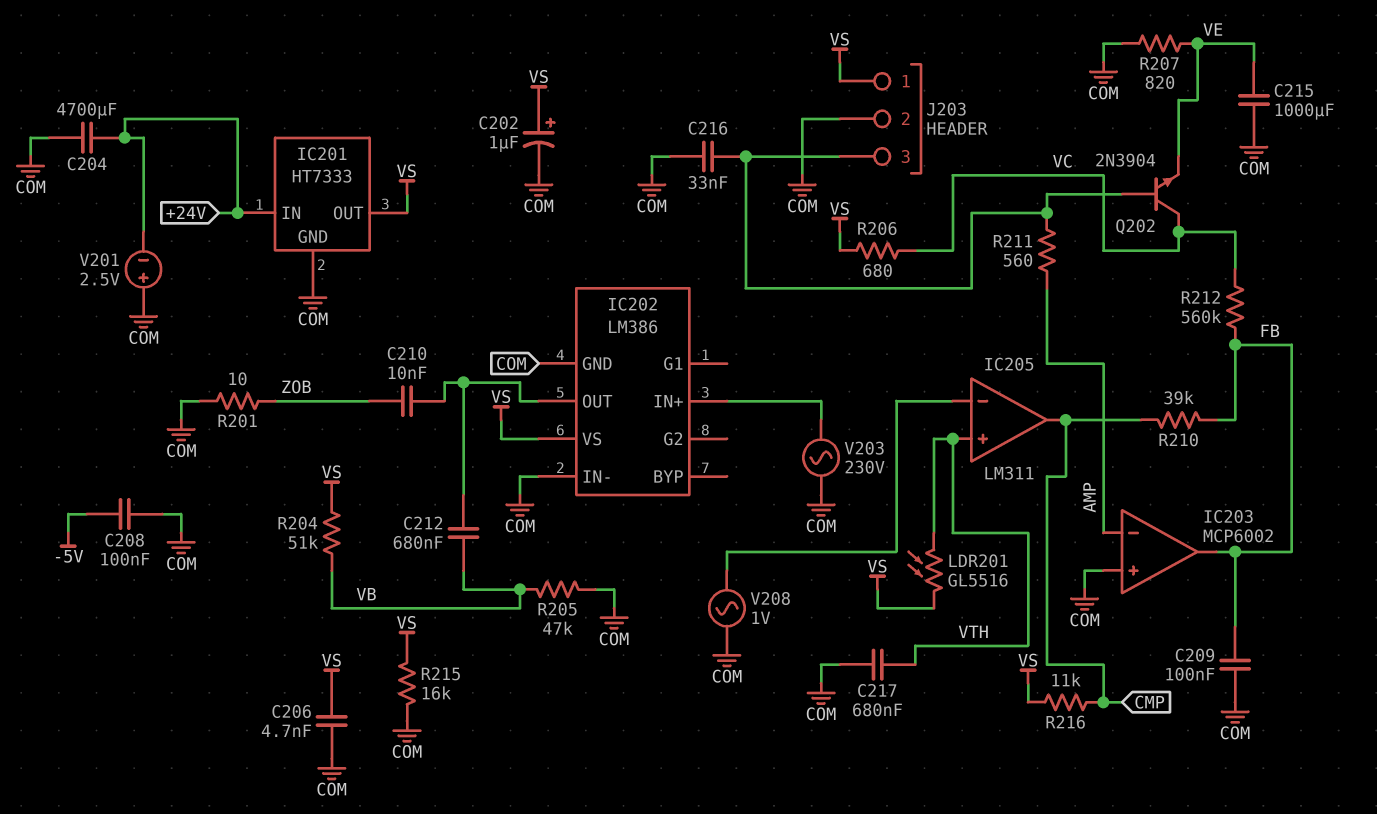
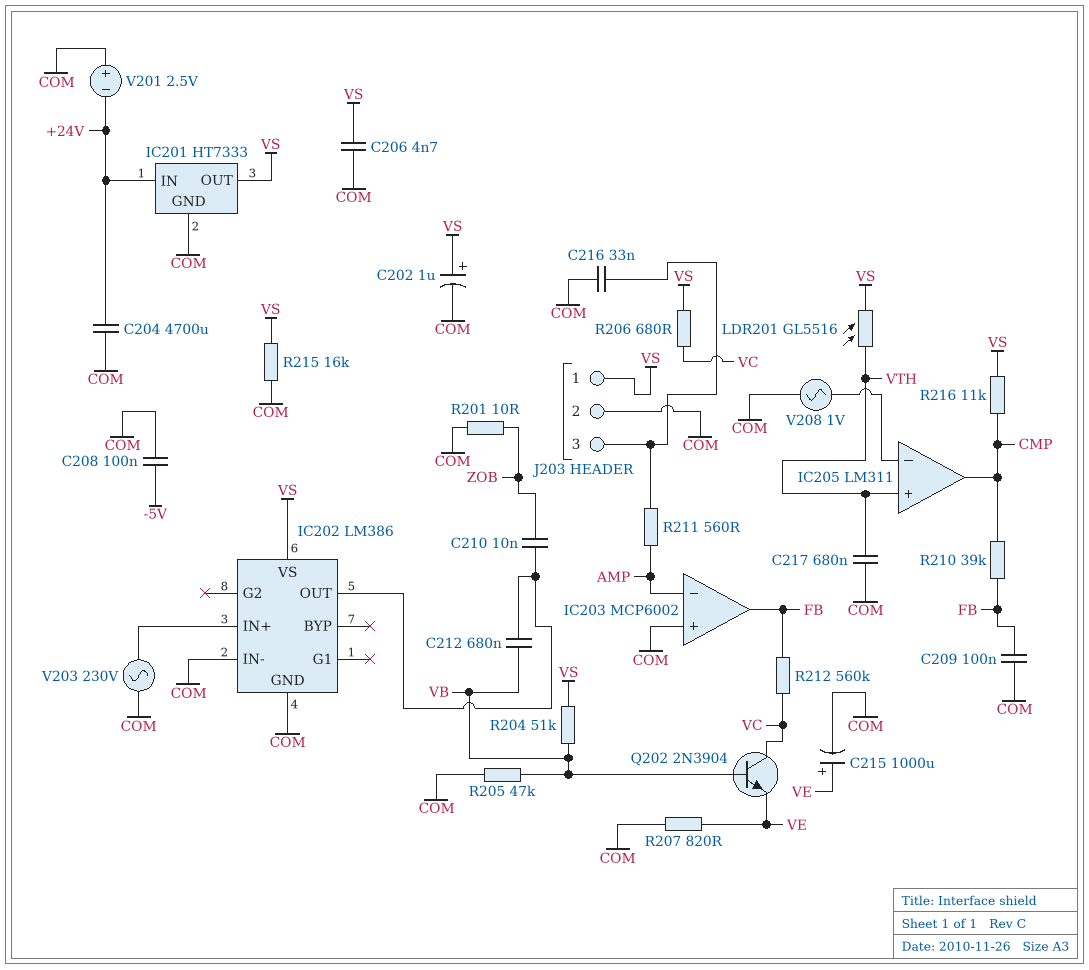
C215: 1000uF (COM, VE) -> 1000uF (plus VE, minus COM)
Q202: NPN 2N3904 (B J203/3, C VC, E VE) -> NPN 2N3904 (B VB, C VC, E VE)

